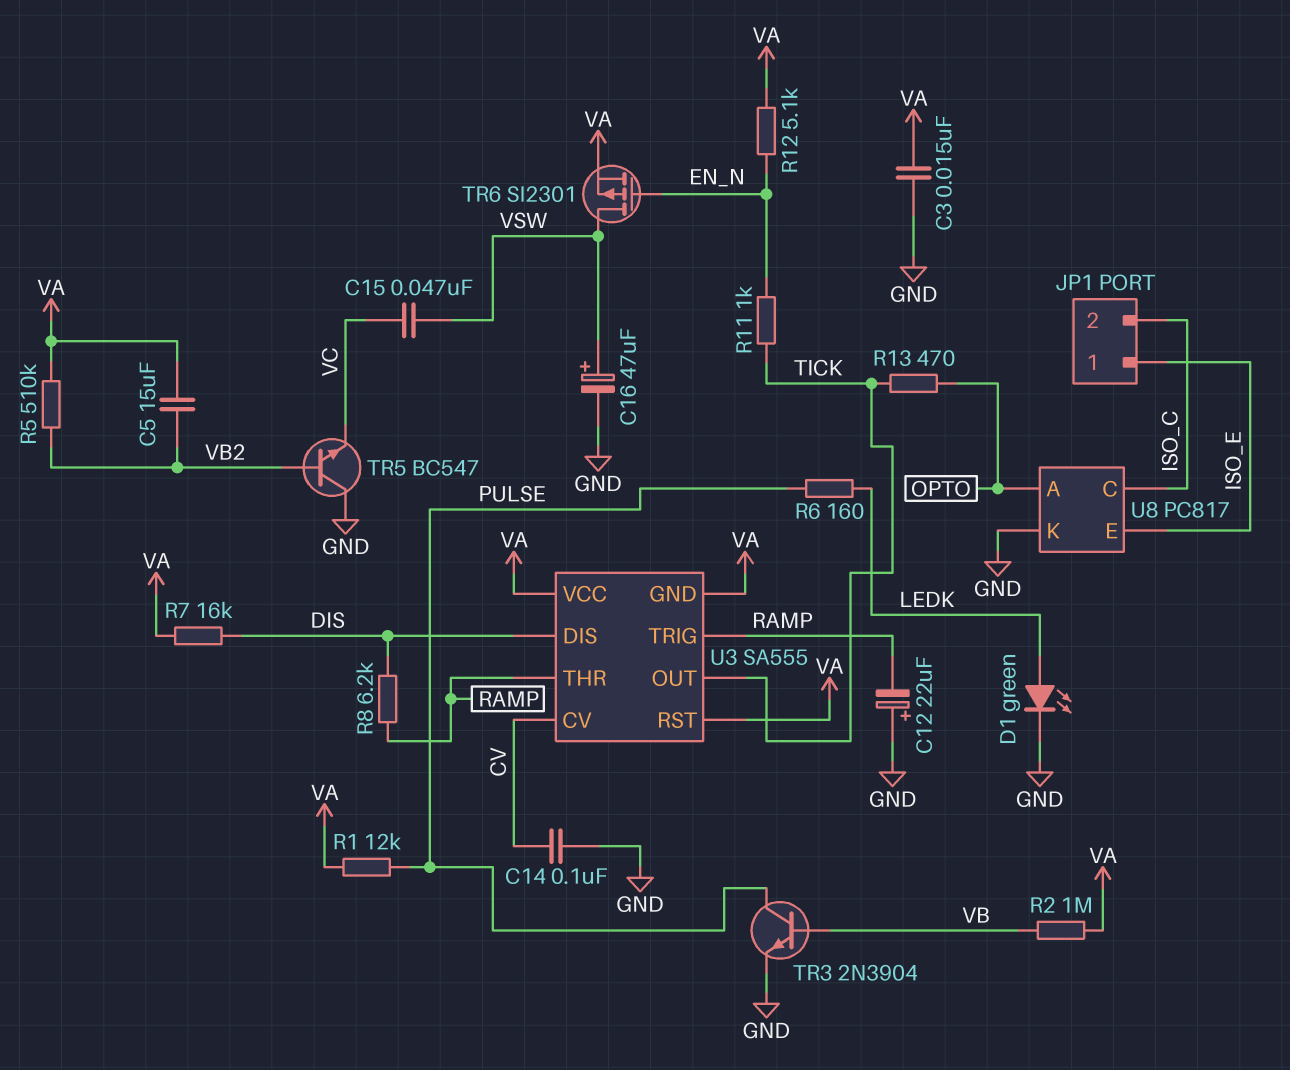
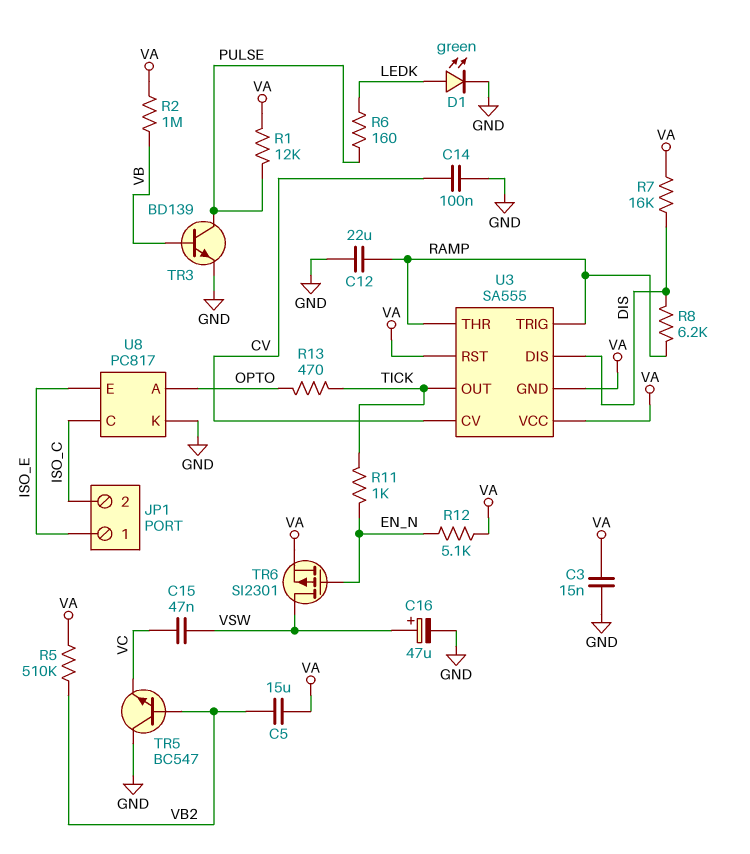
C12: 22uF (plus GND, minus RAMP) -> 22uF (GND, RAMP)
TR3: NPN 2N3904 (B VB, C PULSE, E GND) -> NPN BD139 (B VB, C PULSE, E GND)

